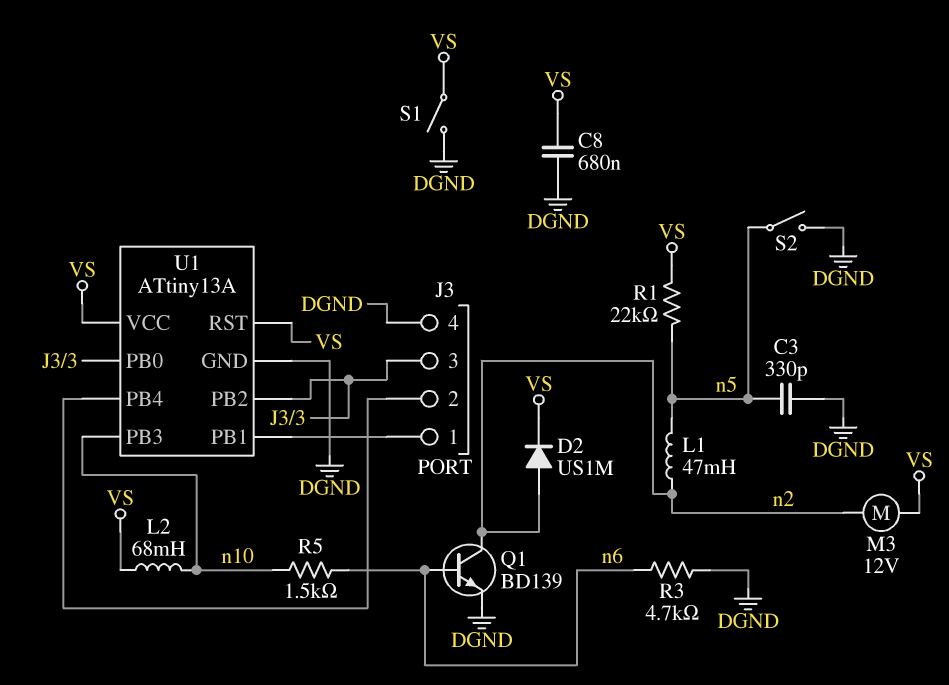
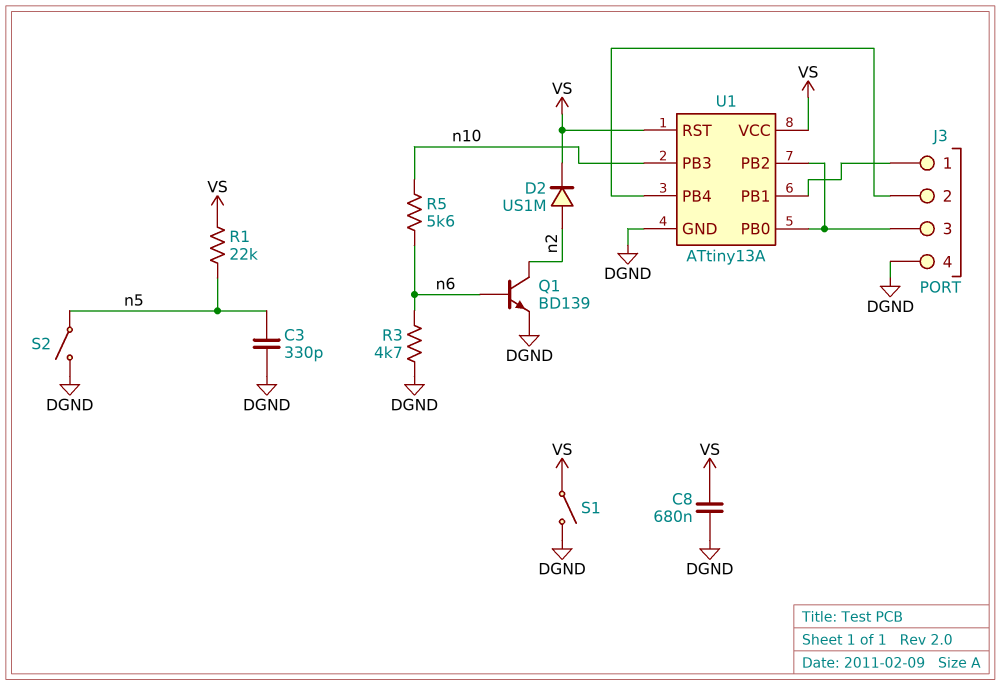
L1: 47mH (n2, n5) -> none
L2: 68mH (VS, n10) -> none
M3: motor 12V (VS, n2) -> none
R5: 1.5k (n6, n10) -> 5.6k (n6, n10)

